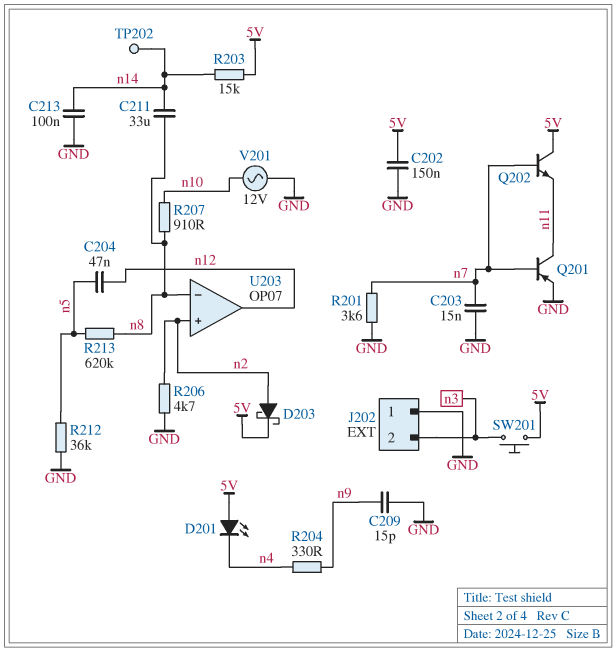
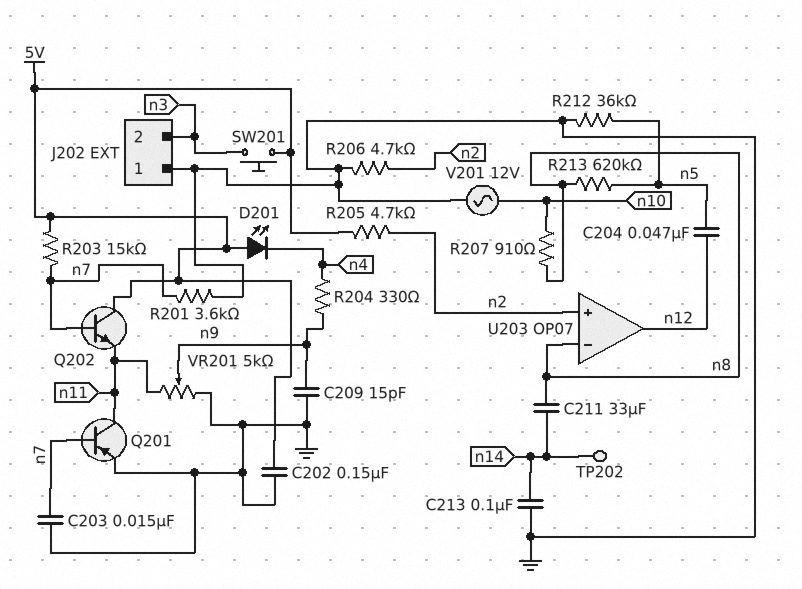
D203: schottky (A n2, K 5V) -> none
R203: 15k (5V, n14) -> 15k (5V, n7)
R205: none -> 4.7k (5V, n2)
VR201: none -> 5k (GND, n11, wiper n9)

